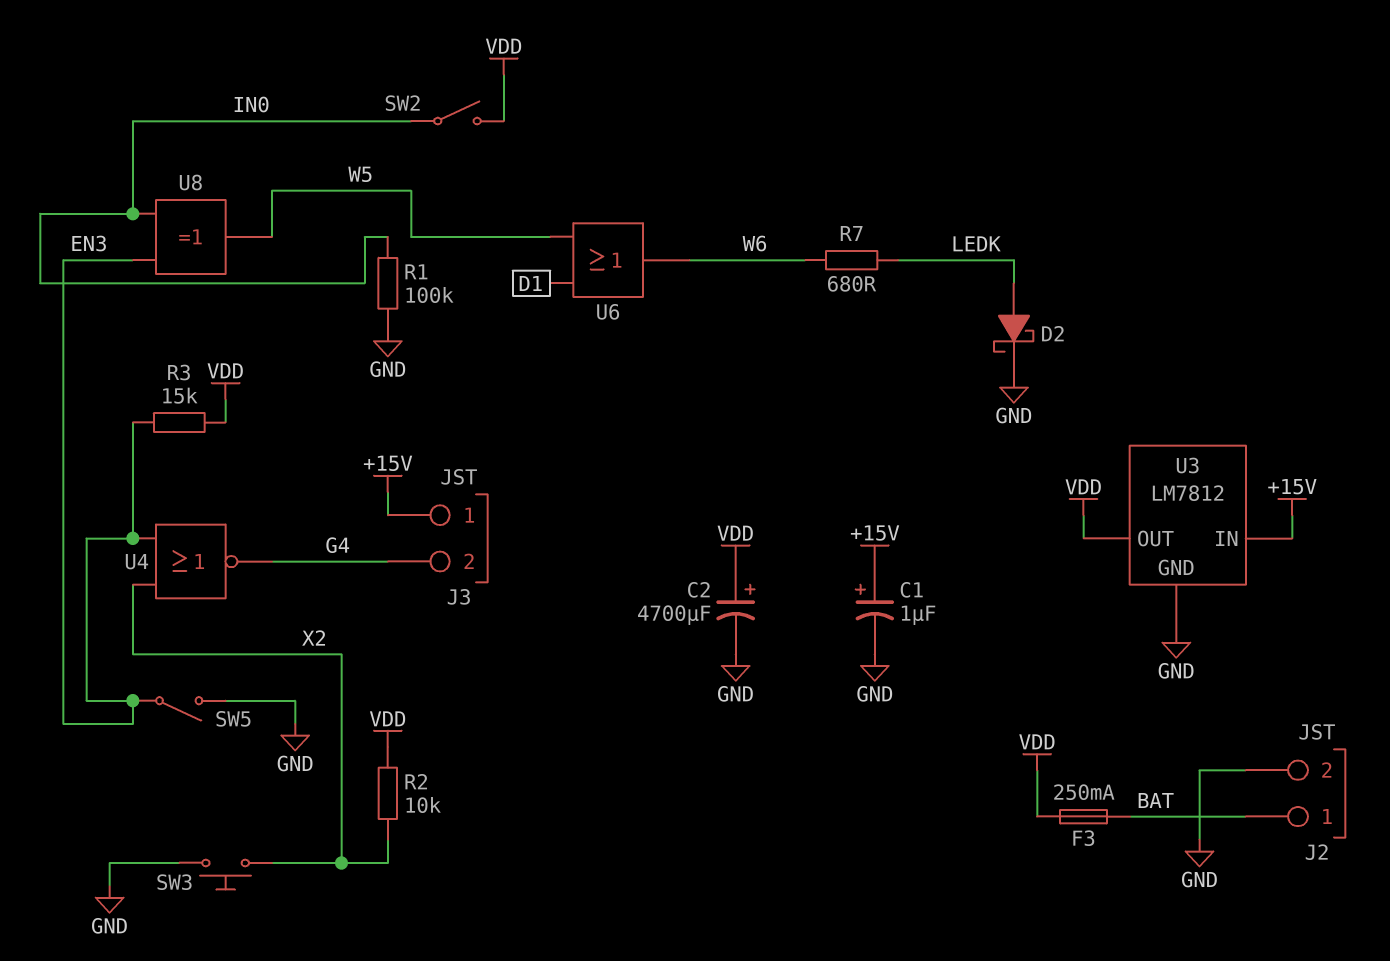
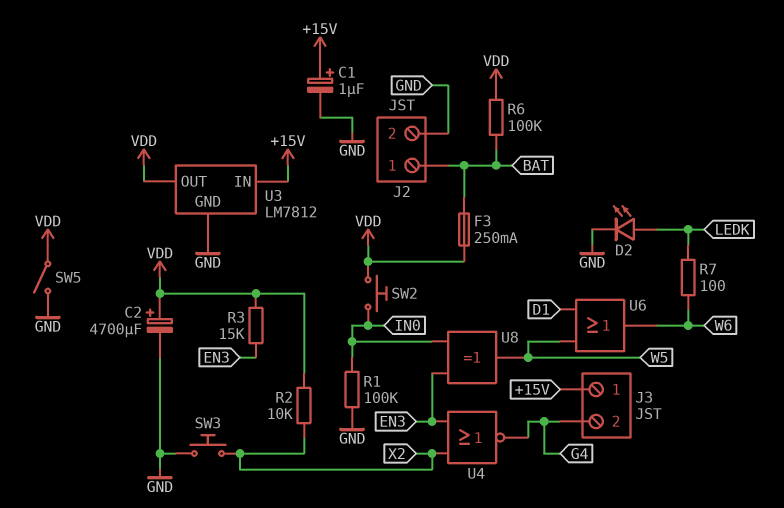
D2: schottky (A LEDK, K GND) -> LED (A LEDK, K GND)
R6: none -> 100k (BAT, VDD)
R7: 680 (LEDK, W6) -> 100 (LEDK, W6)
SW2: switch (IN0, VDD) -> button (IN0, VDD)
SW5: switch (EN3, GND) -> switch (GND, VDD)

